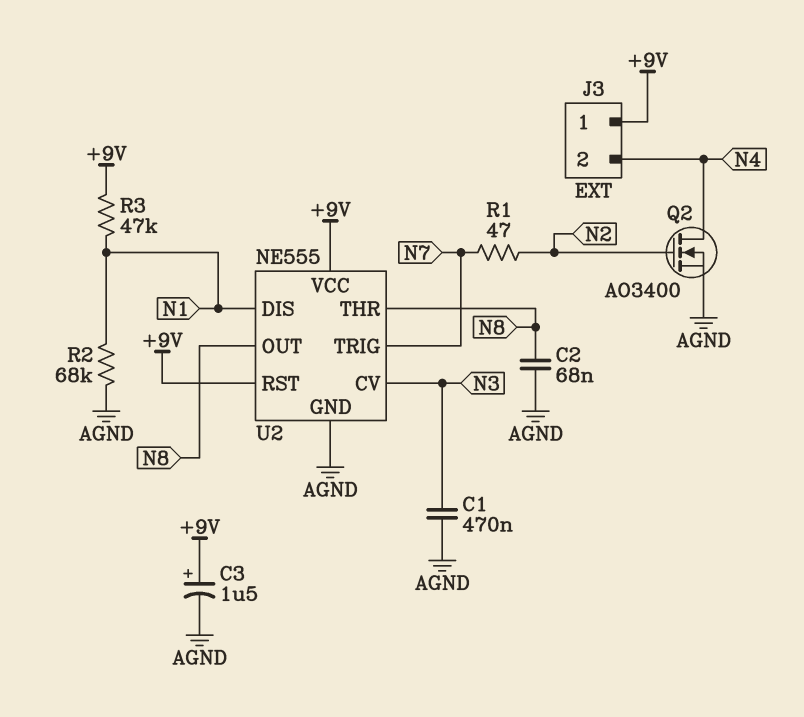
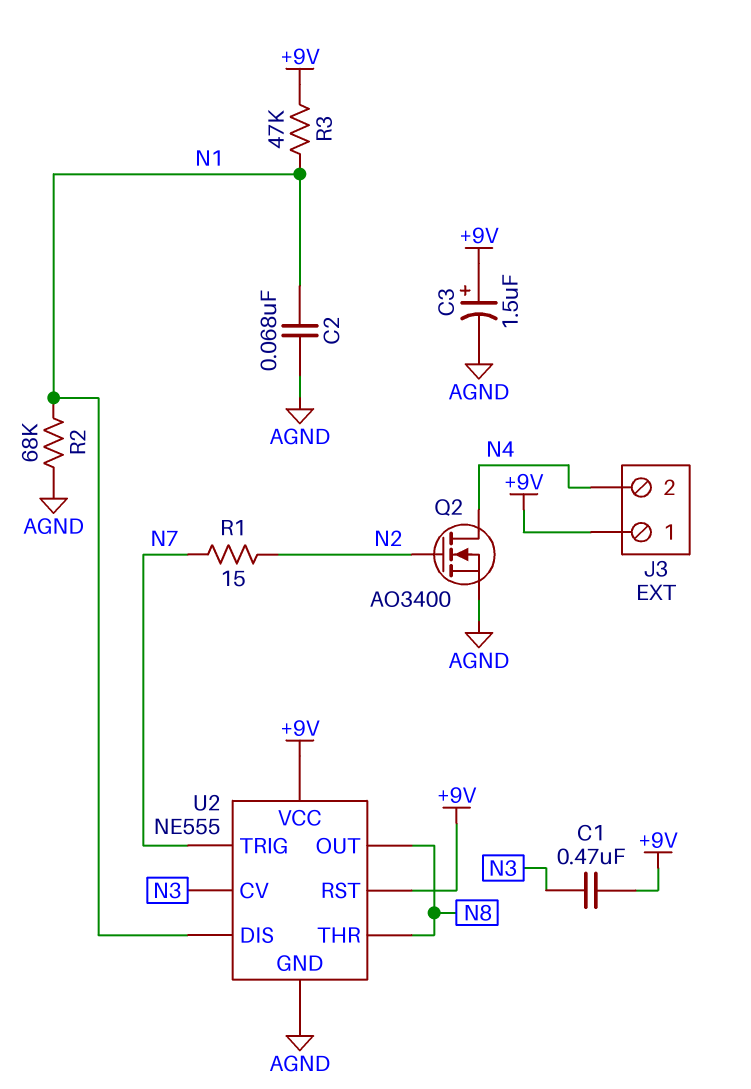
C1: 470nF (AGND, N3) -> 470nF (+9V, N3)
C2: 68nF (AGND, N8) -> 68nF (AGND, N1)
R1: 47 (N2, N7) -> 15 (N2, N7)

